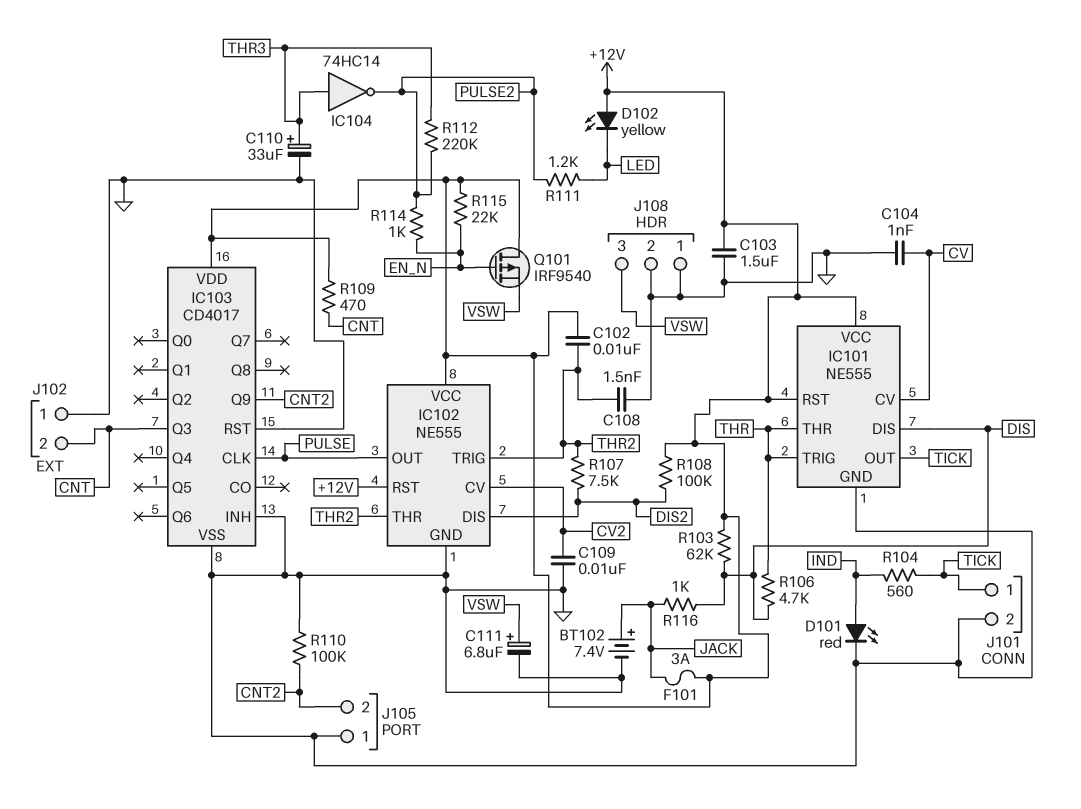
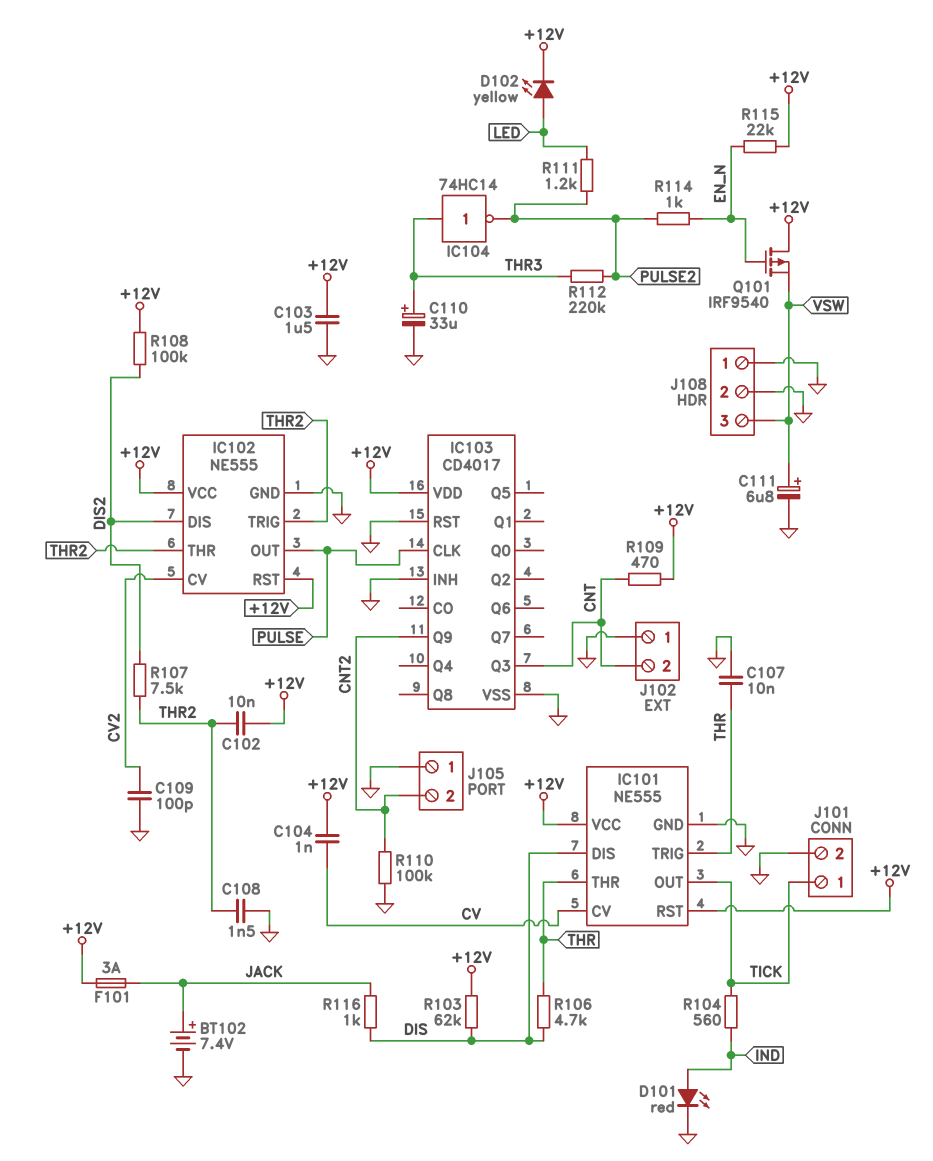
C104: 1nF (CV, GND) -> 1nF (+12V, CV)
C107: none -> 10nF (GND, THR)
C109: 10nF (CV2, GND) -> 100pF (CV2, GND)
D102: LED yellow (A +12V, K LED) -> LED yellow (A LED, K +12V)

